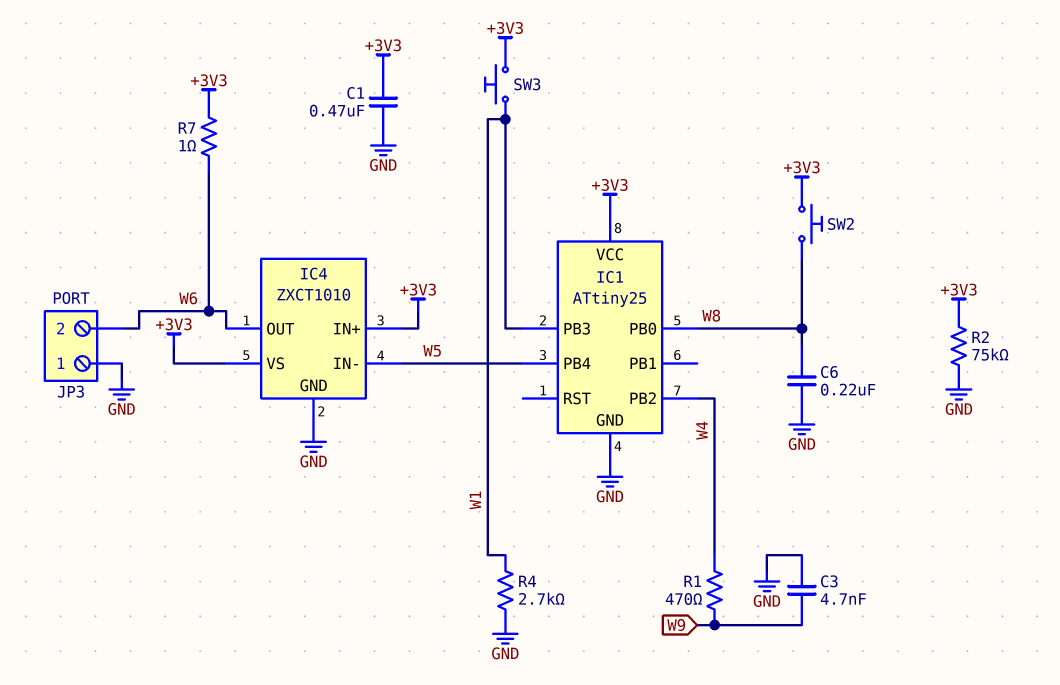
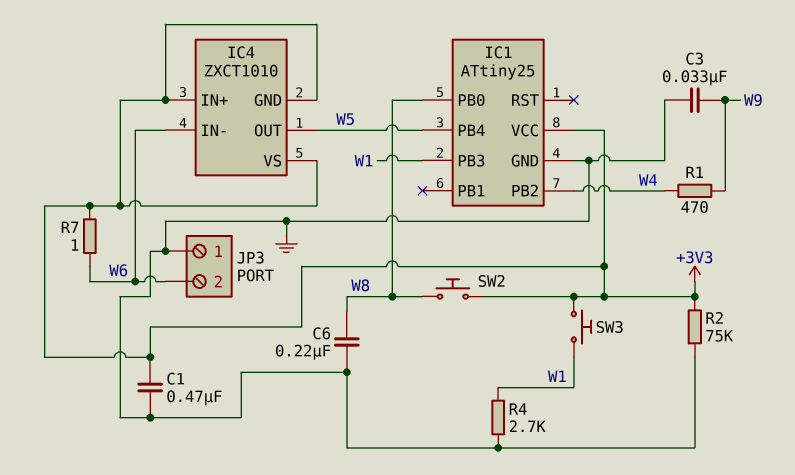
C3: 4.7nF (GND, W9) -> 33nF (GND, W9)
IC4 pin GND: GND -> +3V3
IC4 pin IN-: W5 -> W6
IC4 pin OUT: W6 -> W5

